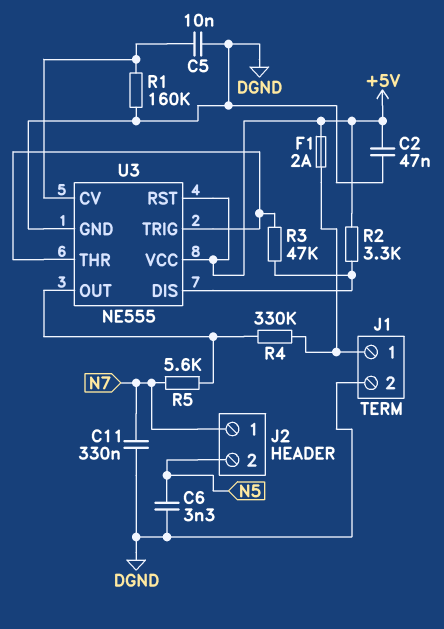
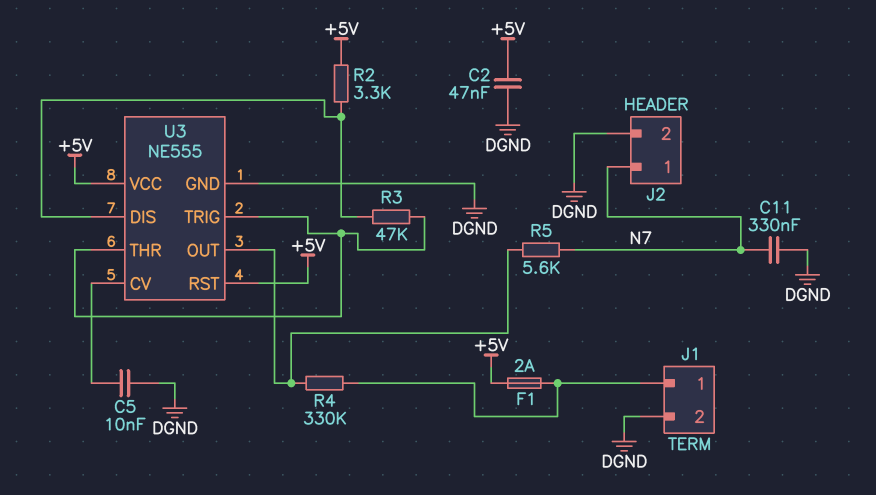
C6: 3.3nF (DGND, N5) -> none
J2 pin 2: N5 -> DGND
R1: 160k (DGND, U3/CV) -> none

